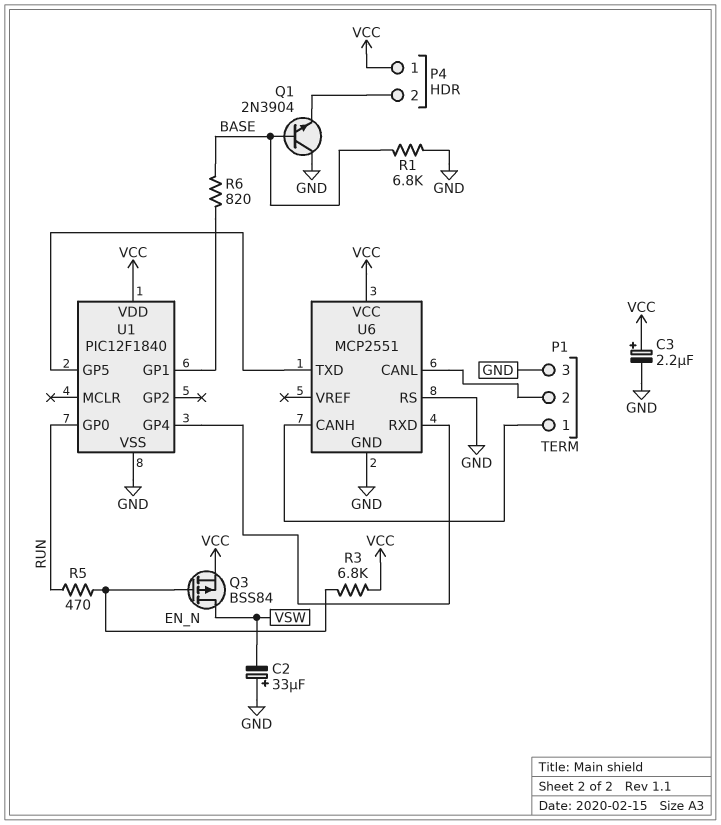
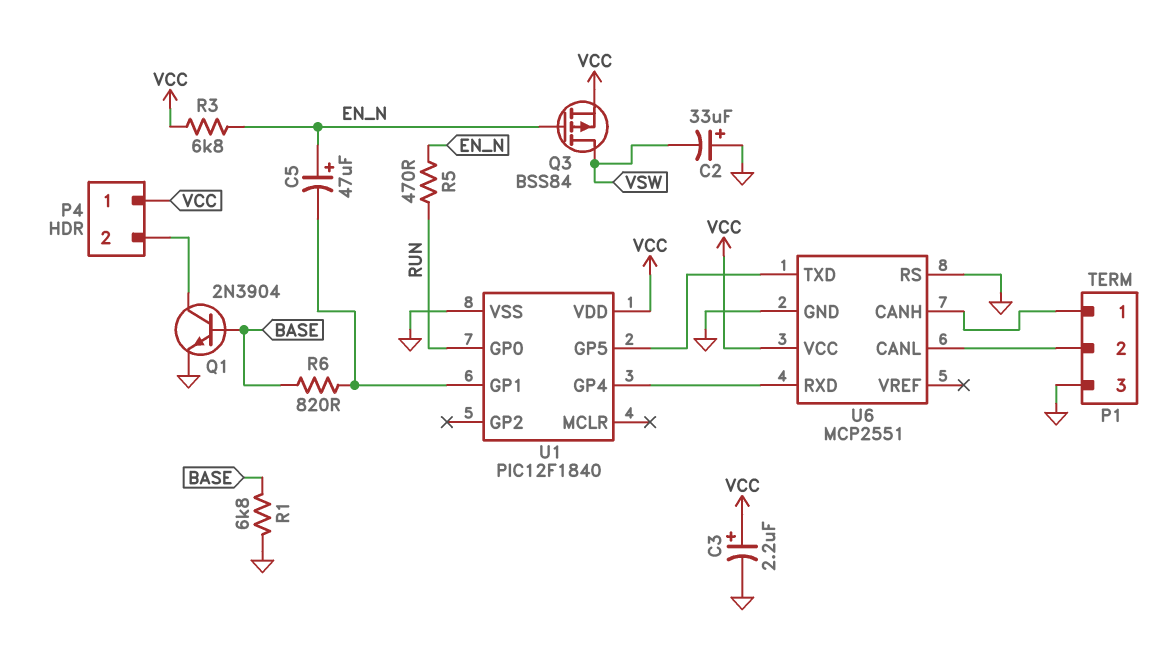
C5: none -> 47uF (plus EN_N, minus U1/GP1)
Q1: NPN 2N3904 (B BASE, C GND, E P4/2) -> NPN 2N3904 (B BASE, C P4/2, E GND)

